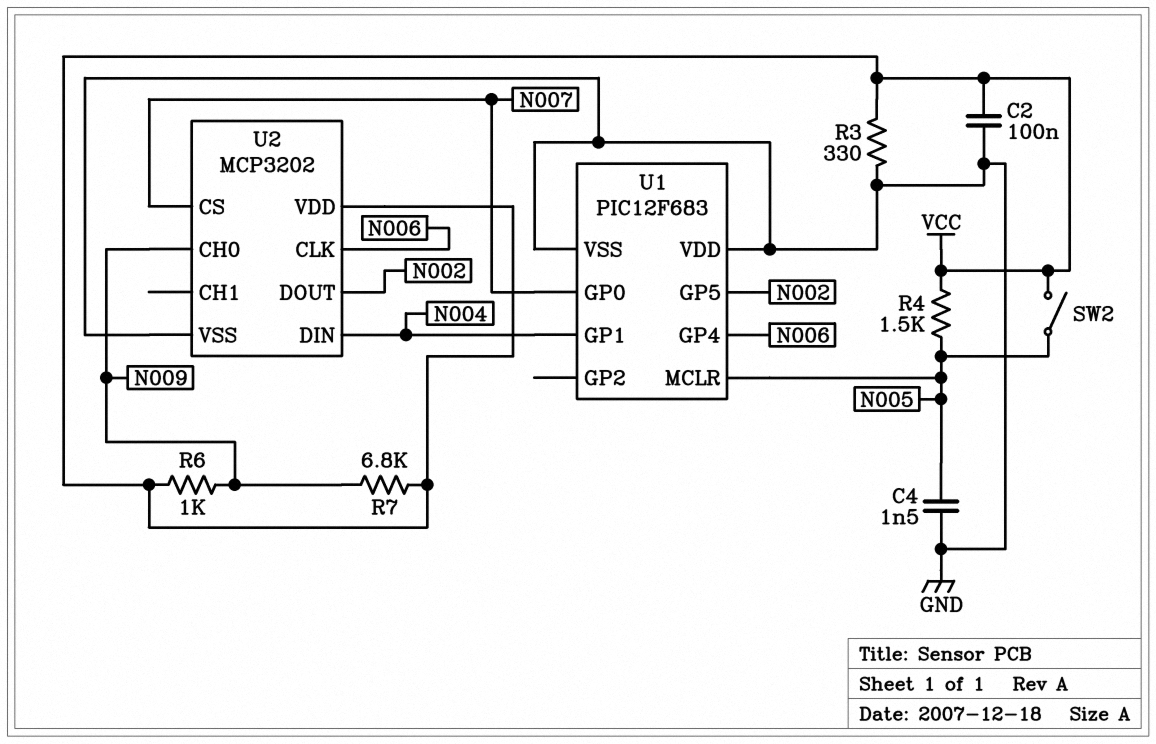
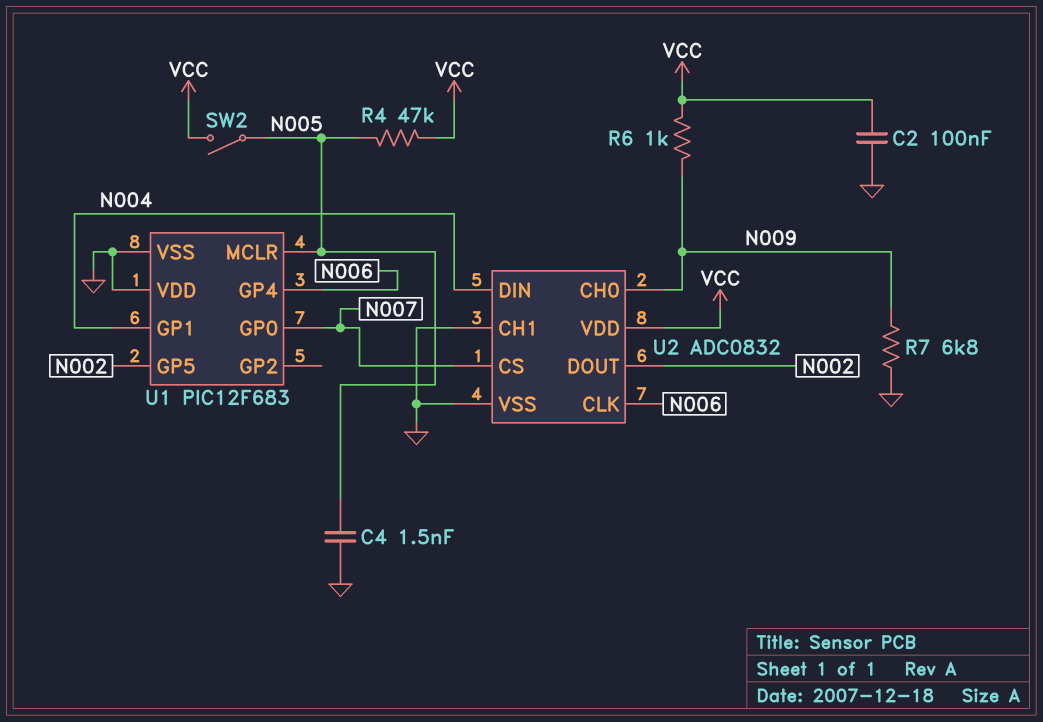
R3: 330 (GND, VCC) -> none
R4: 1.5k (N005, VCC) -> 47k (N005, VCC)
R7: 6.8k (N009, VCC) -> 6.8k (GND, N009)
U2: MCP3202 -> ADC0832
U2 pin CH1: none -> GND

